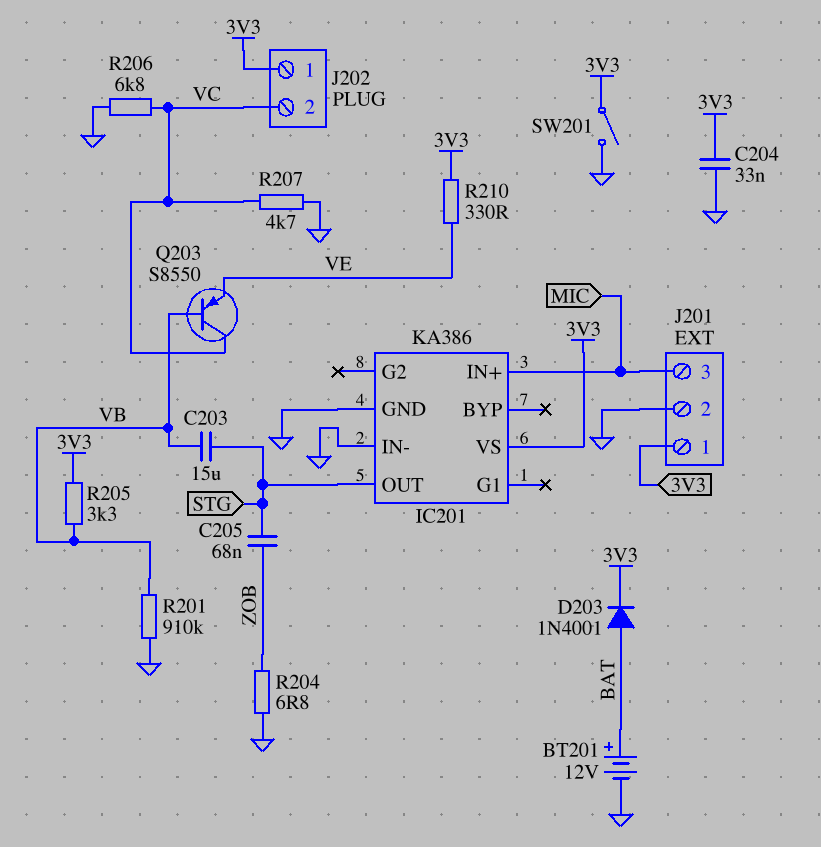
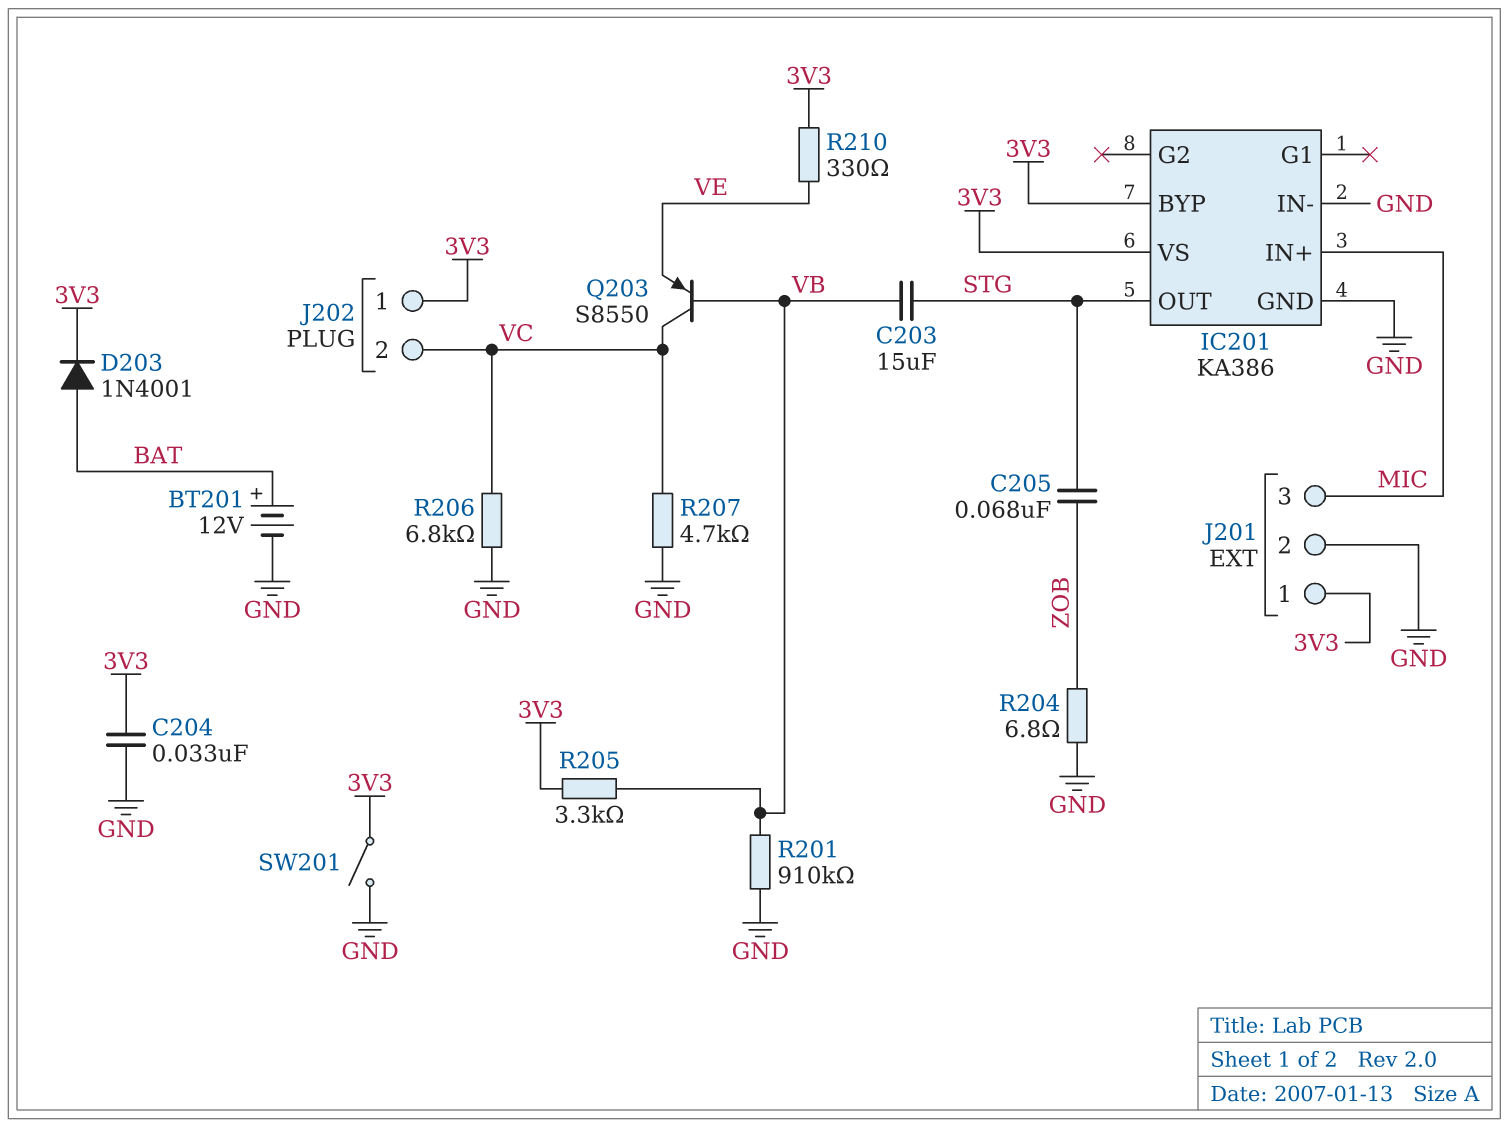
IC201 pin BYP: none -> 3V3

